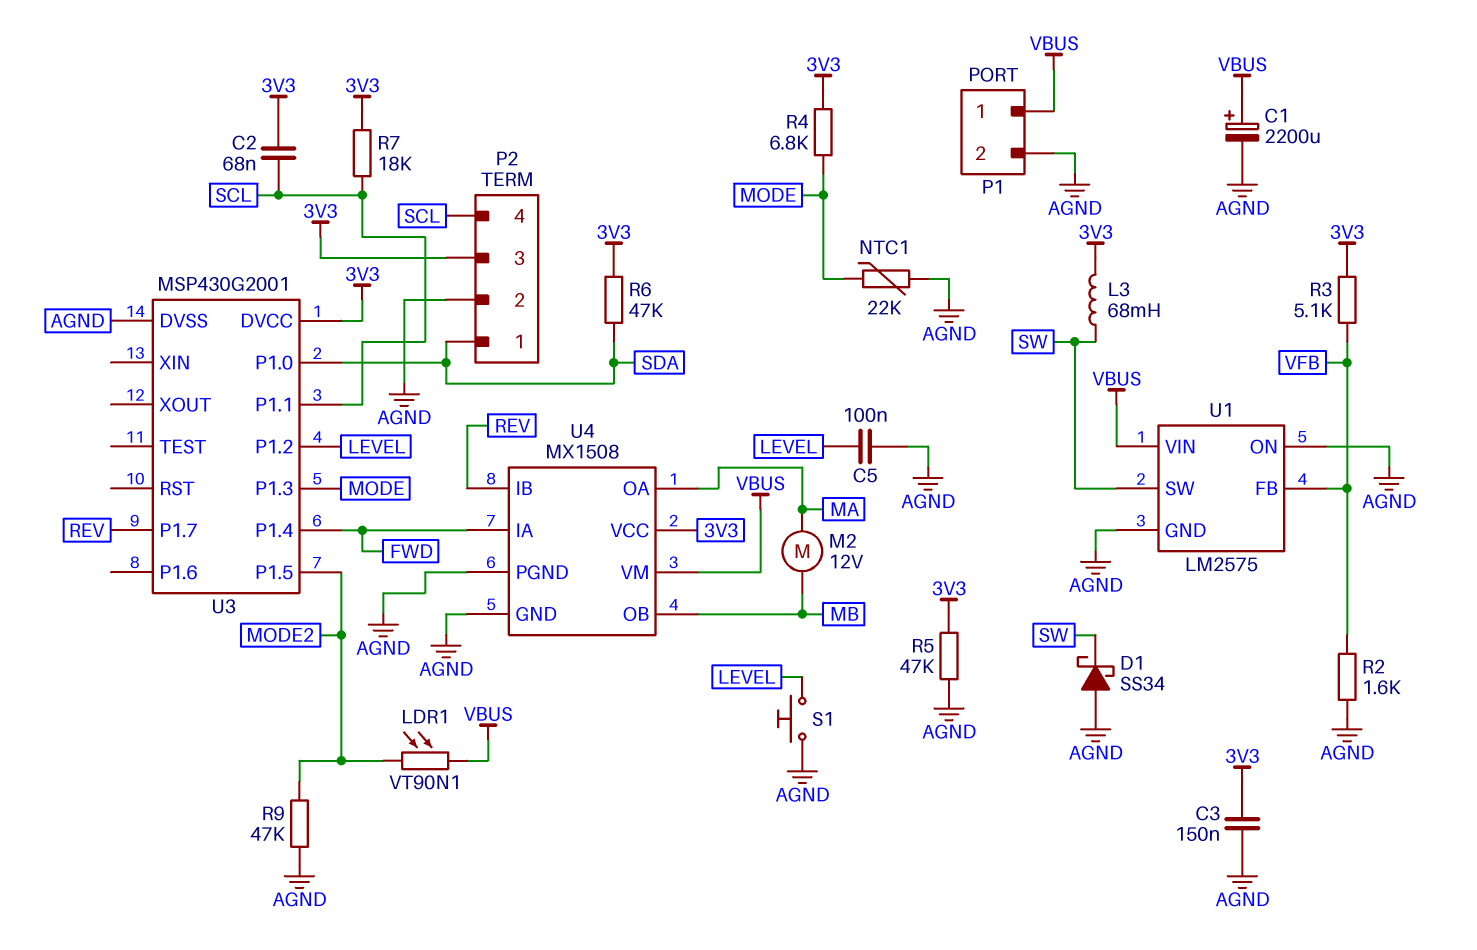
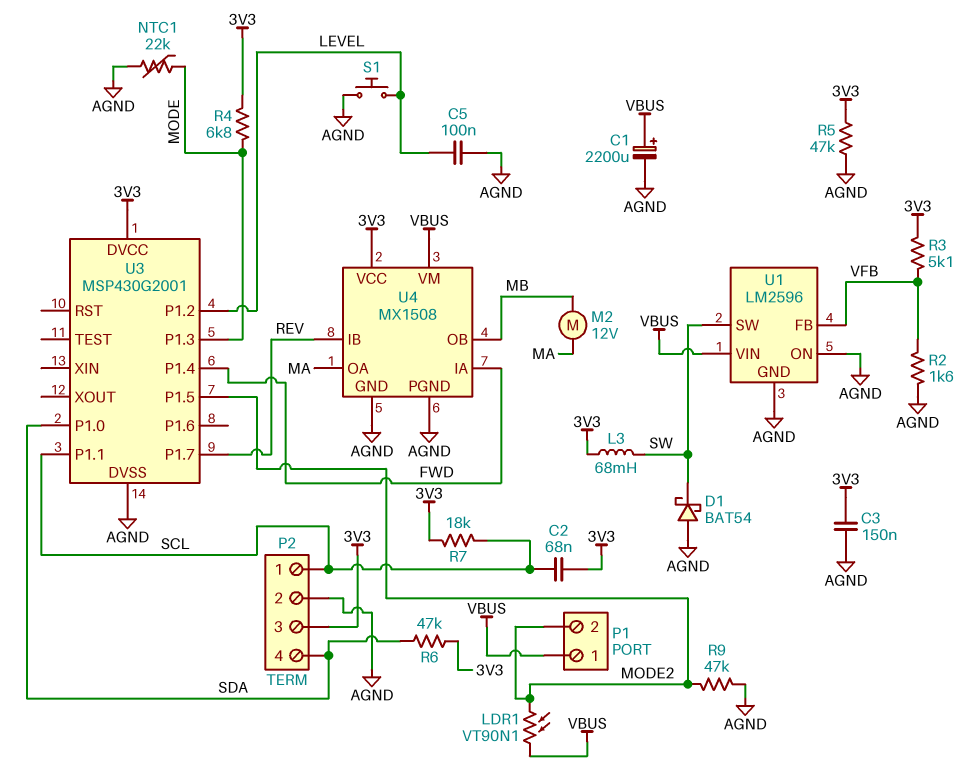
D1: schottky SS34 (A AGND, K SW) -> schottky BAT54 (A AGND, K SW)
P1 pin 2: AGND -> MODE2
P2 pin 1: SDA -> SCL
P2 pin 4: SCL -> SDA
U1: LM2575 -> LM2596

